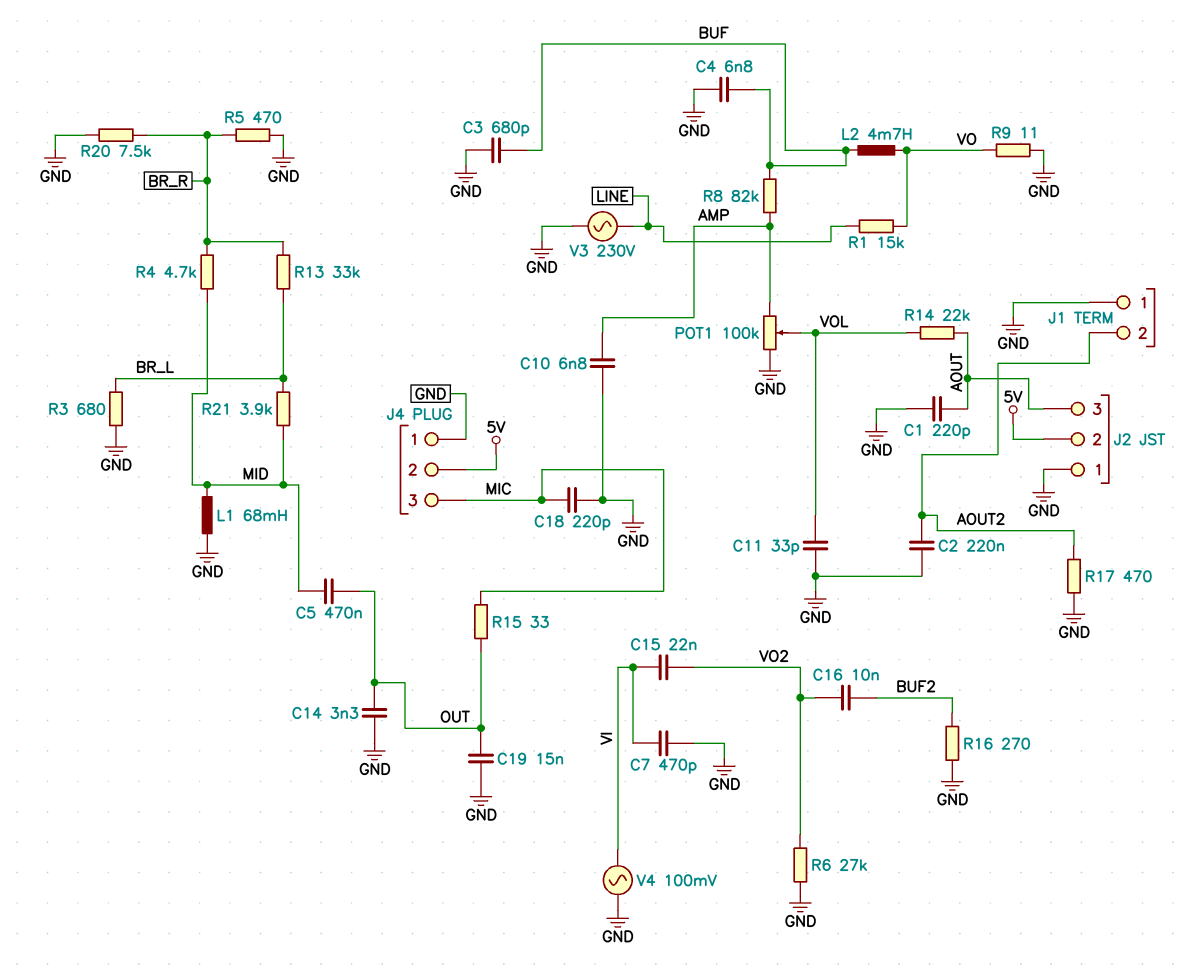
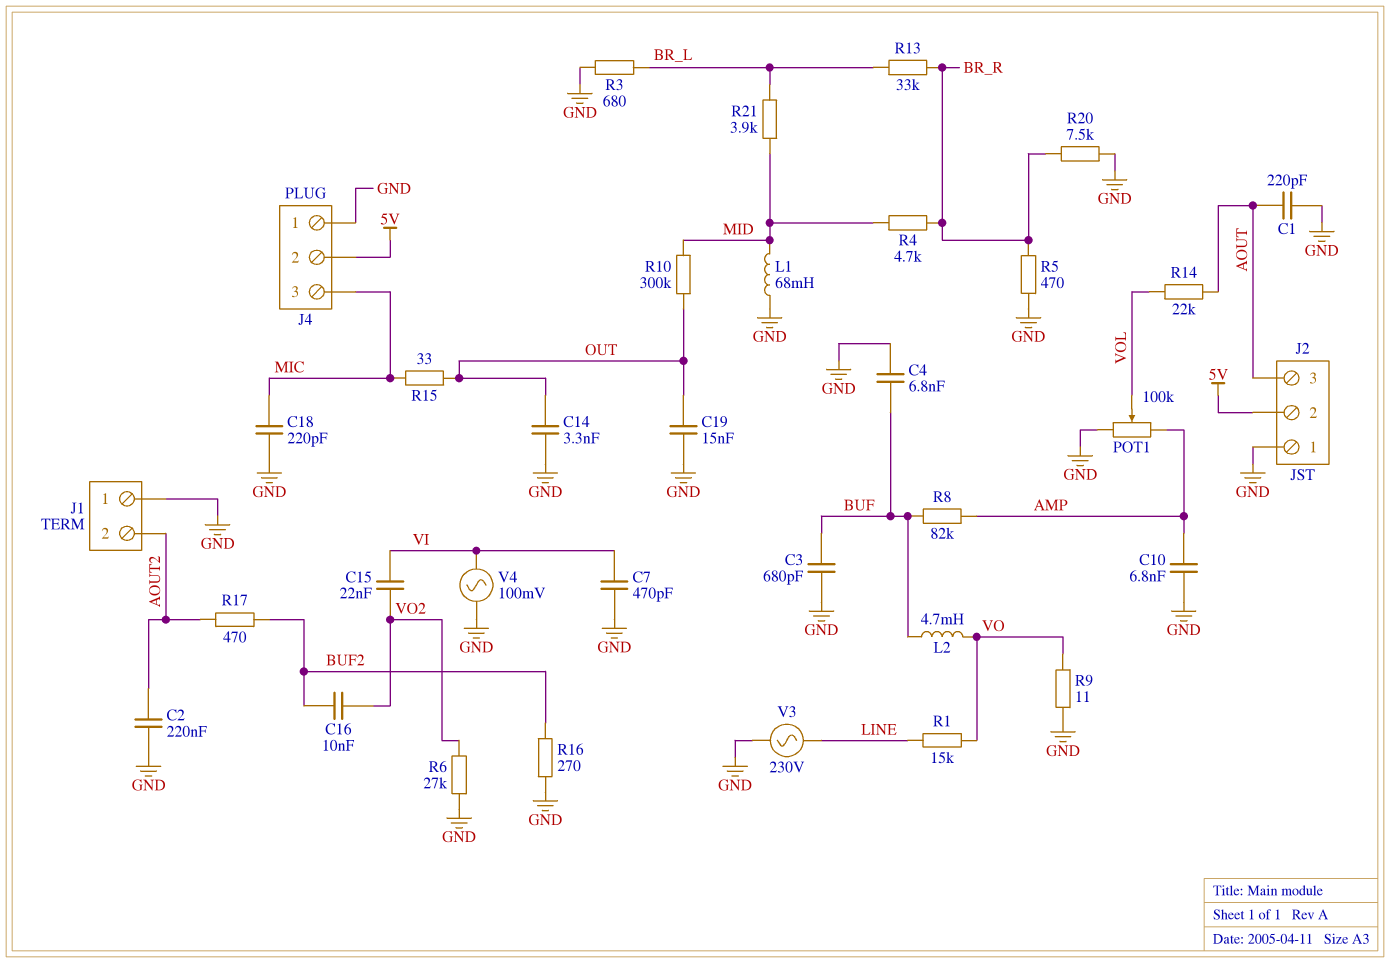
C5: 470nF (MID, OUT) -> none
C11: 33pF (GND, VOL) -> none
R10: none -> 300k (MID, OUT)
R17: 470 (AOUT2, GND) -> 470 (AOUT2, BUF2)

